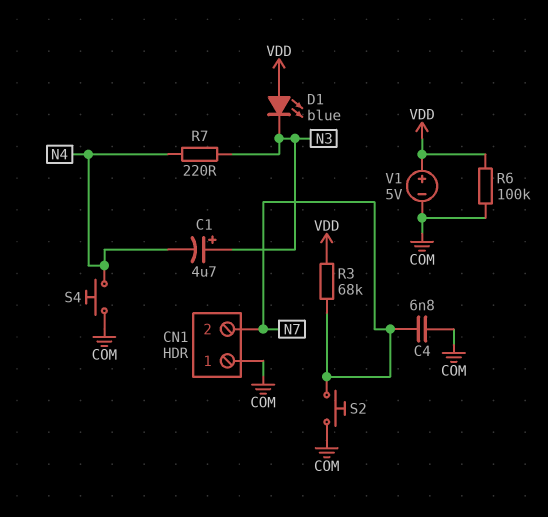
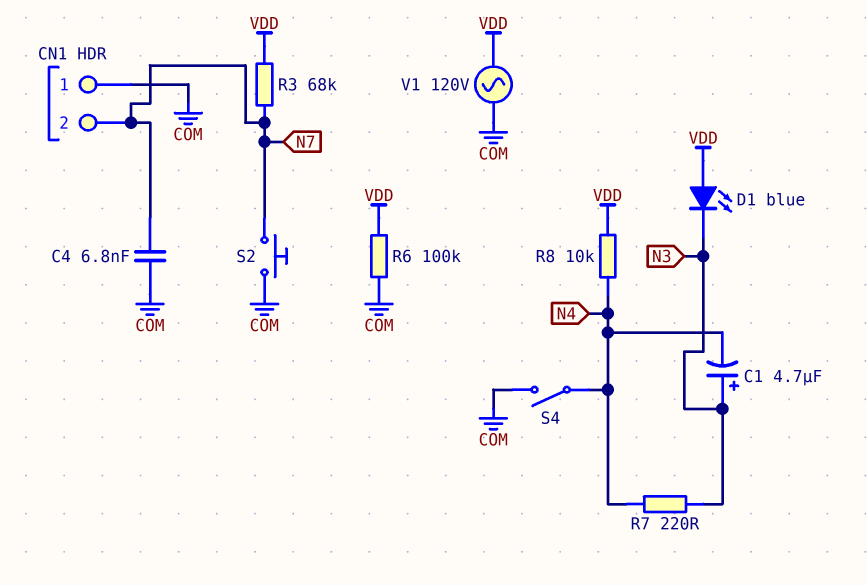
R8: none -> 10k (N4, VDD)
S4: button (COM, N4) -> switch (COM, N4)
V1: 5V (plus VDD, minus COM) -> AC 120V (COM, VDD)

